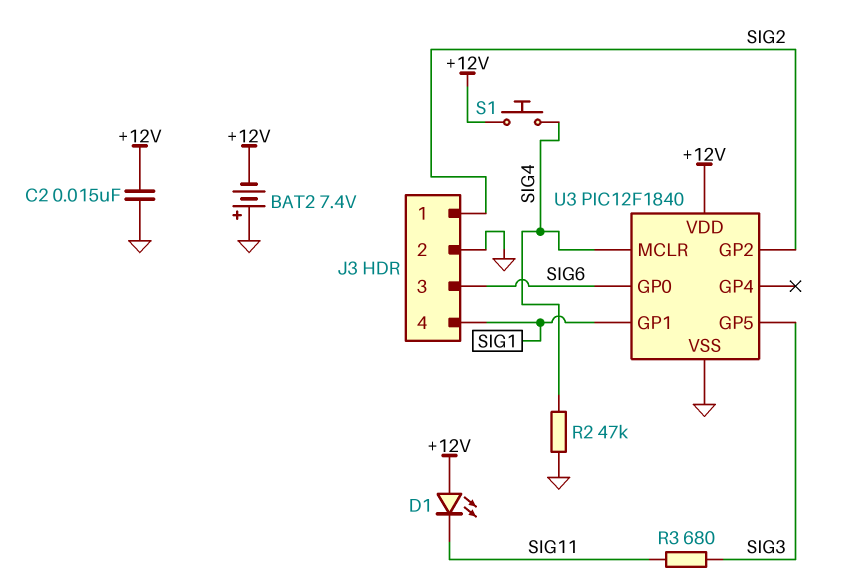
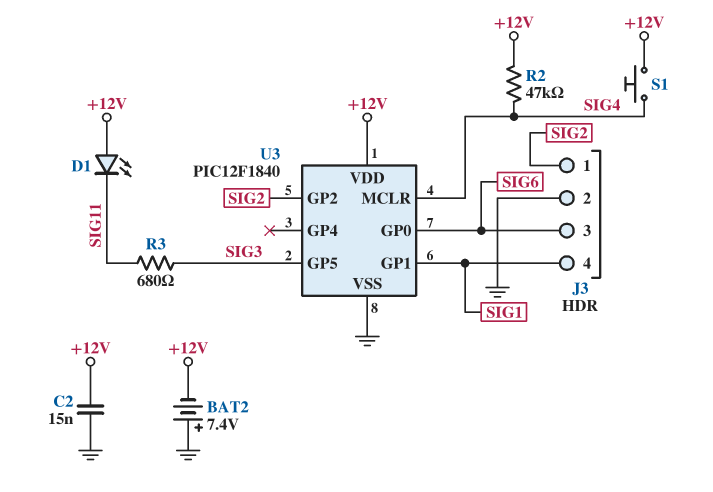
R2: 47k (GND, SIG4) -> 47k (+12V, SIG4)

